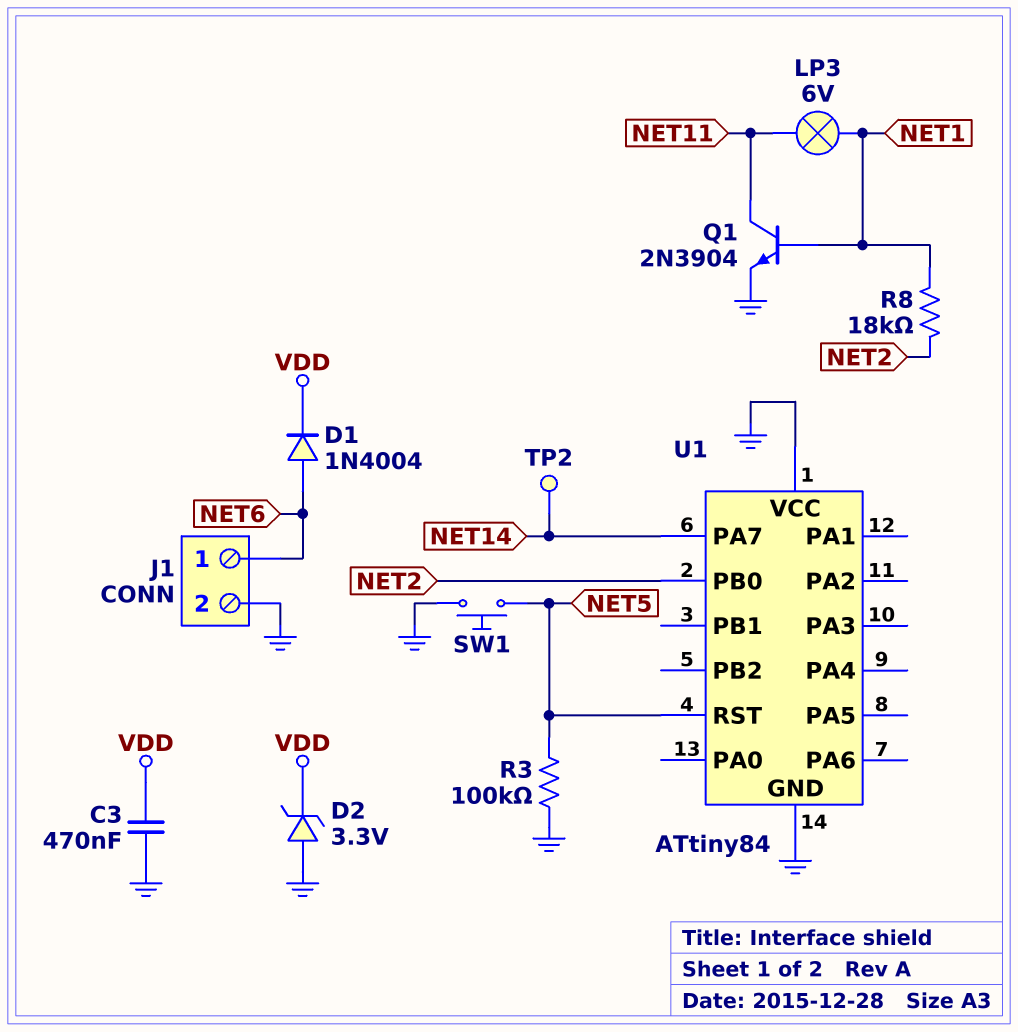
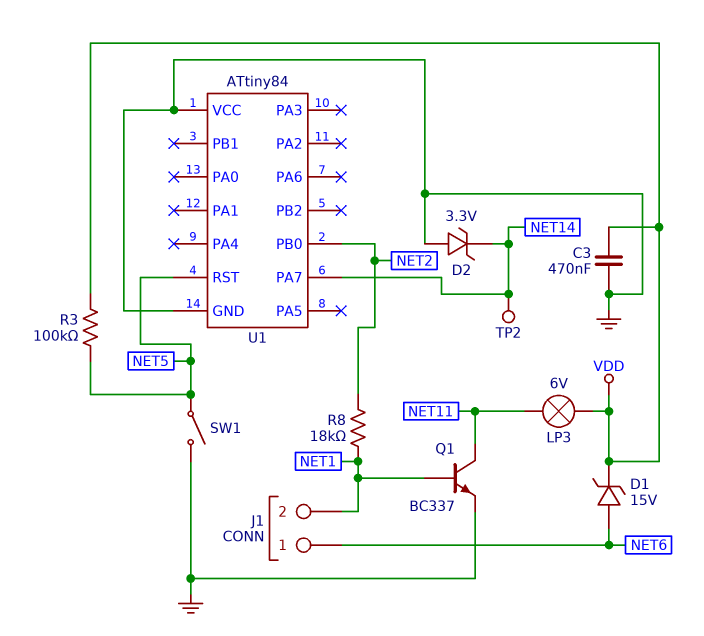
D1: diode 1N4004 (A NET6, K VDD) -> zener 15V (A NET6, K VDD)
D2: zener 3.3V (A GND, K VDD) -> zener 3.3V (A GND, K NET14)
J1 pin 2: GND -> NET1
LP3: lamp 6V (NET1, NET11) -> lamp 6V (NET11, VDD)
Q1: NPN 2N3904 (B NET1, C NET11, E GND) -> NPN BC337 (B NET1, C NET11, E GND)
R3: 100k (GND, NET5) -> 100k (NET5, VDD)
SW1: button (GND, NET5) -> switch (GND, NET5)

